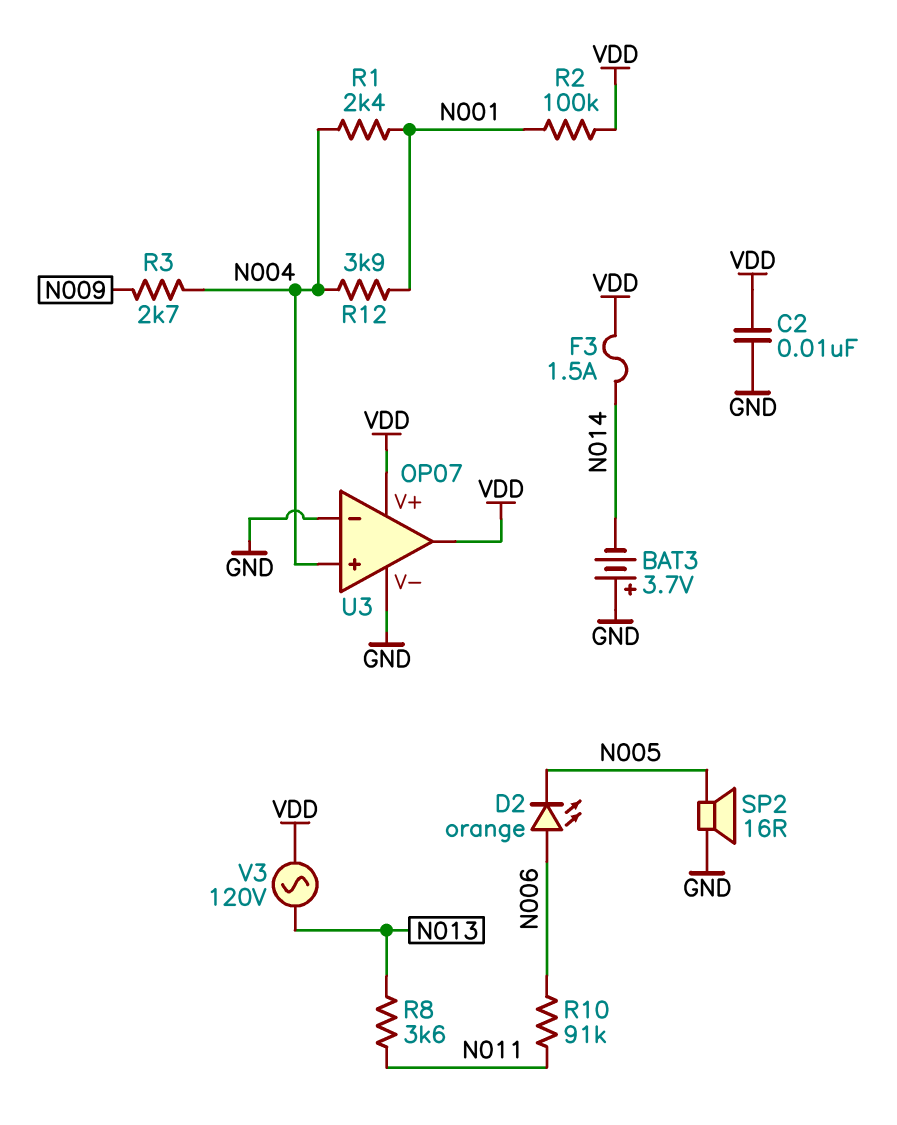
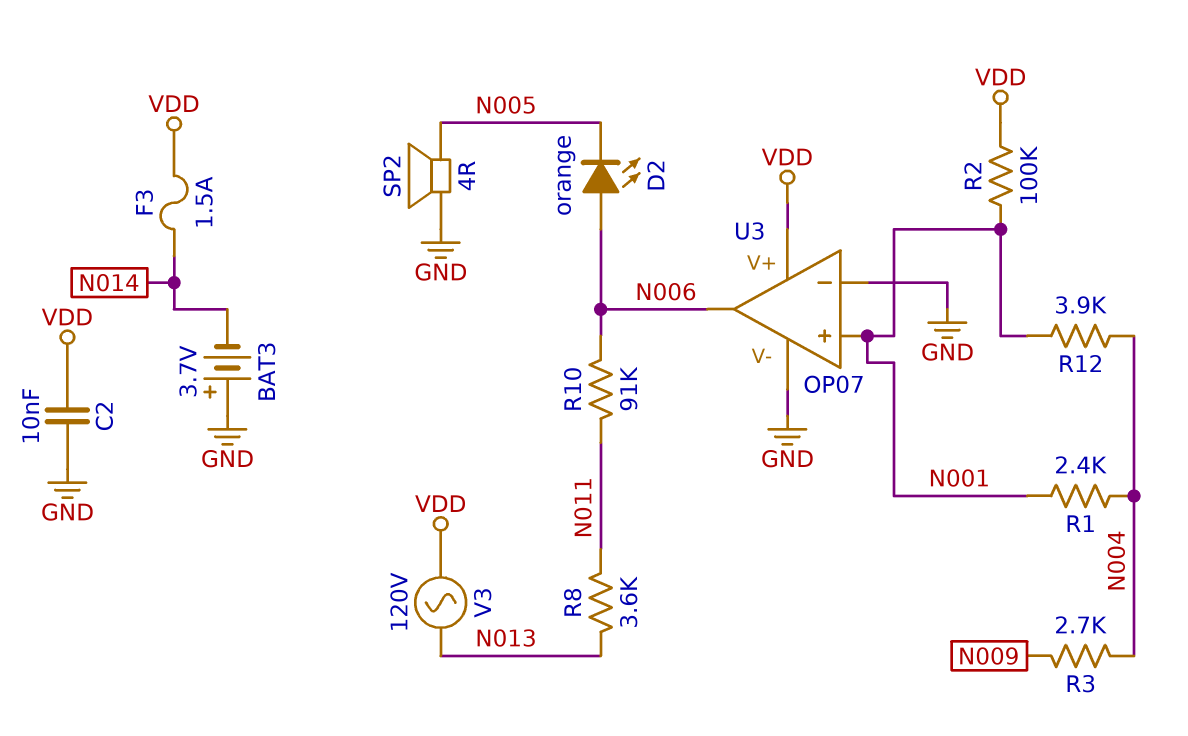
SP2: speaker 16R (GND, N005) -> speaker 4R (GND, N005)
U3 pin in+: N004 -> N001
U3 pin out: VDD -> N006

